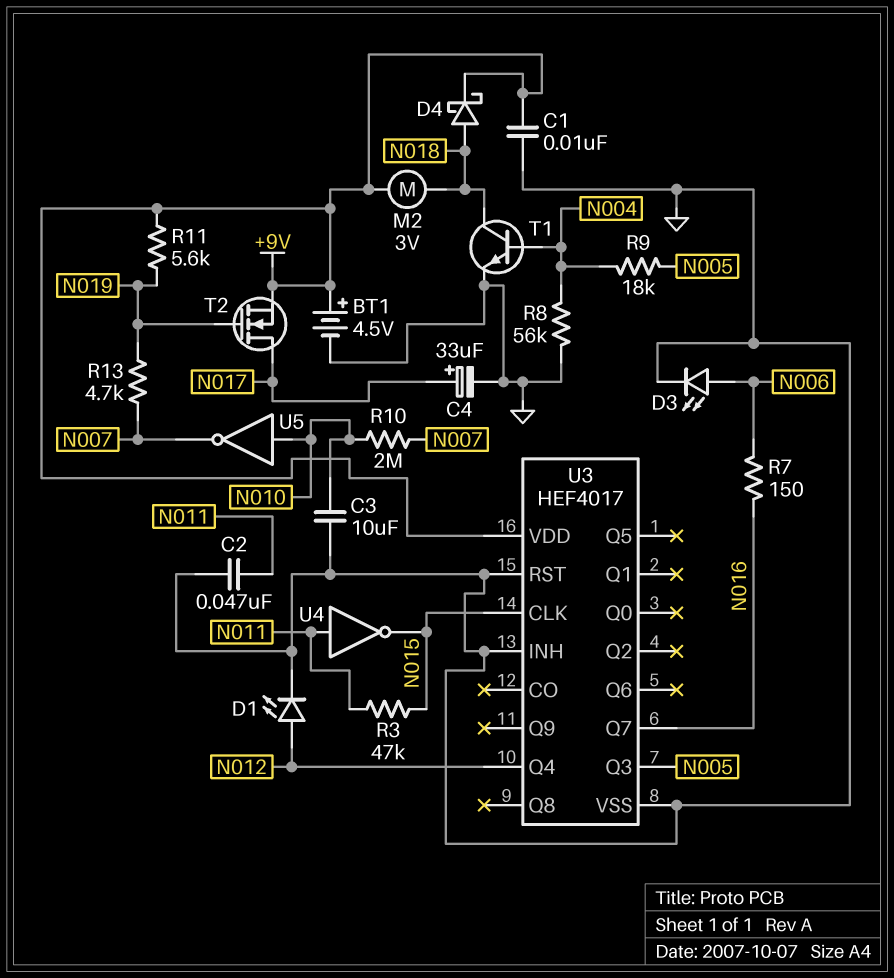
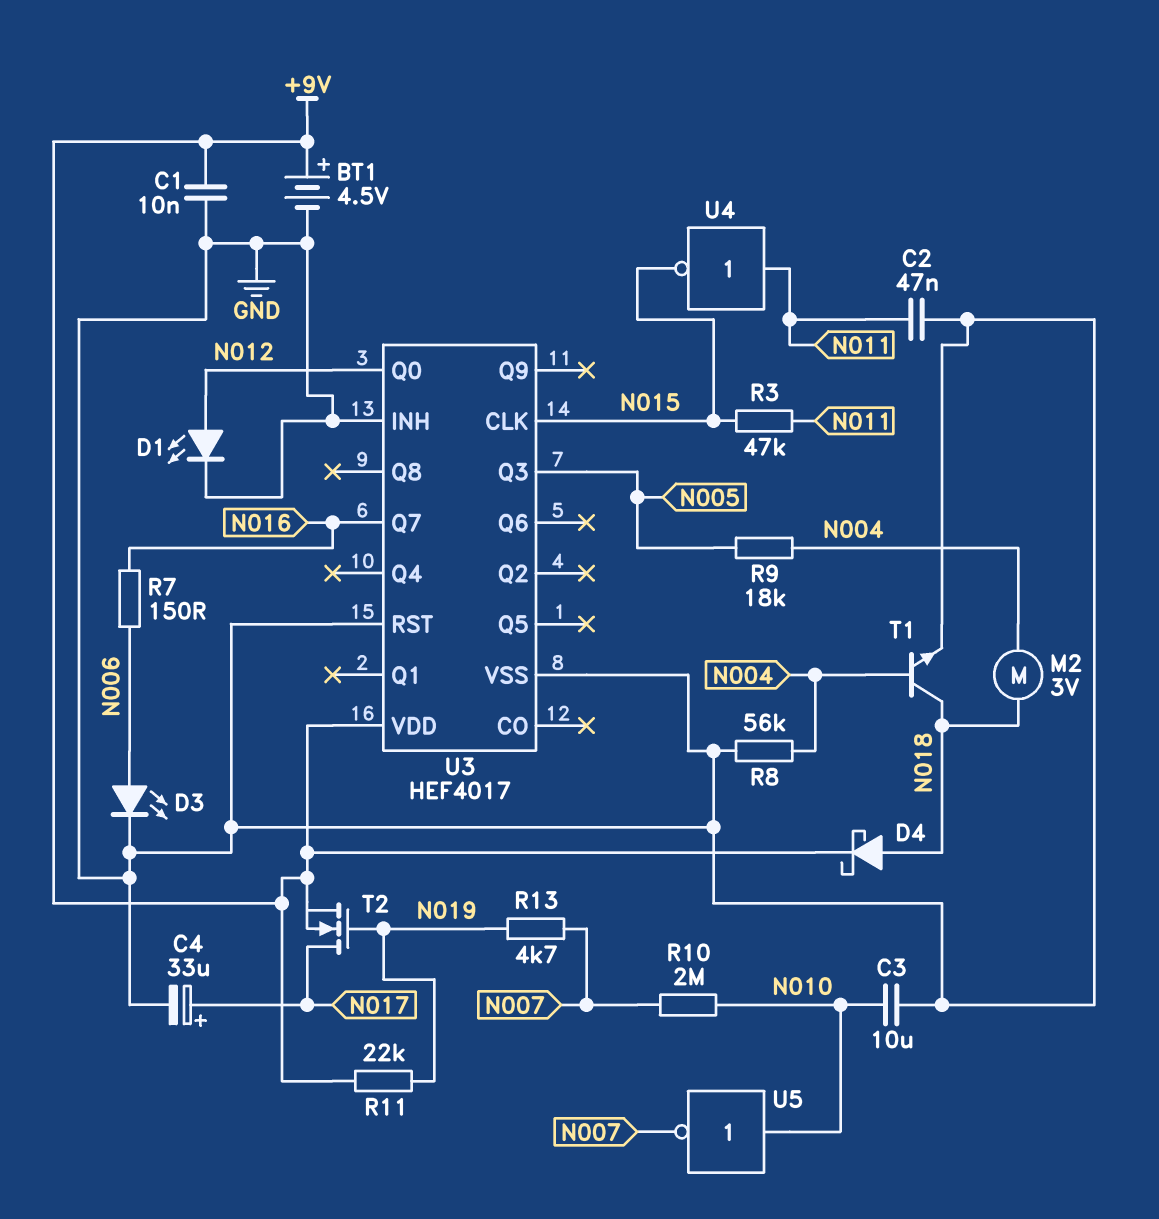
M2: motor 3V (+9V, N018) -> motor 3V (N004, N018)
R11: 5.6k (+9V, N019) -> 22k (+9V, N019)
U3 pin Q0: none -> N012
U3 pin Q4: N012 -> none

